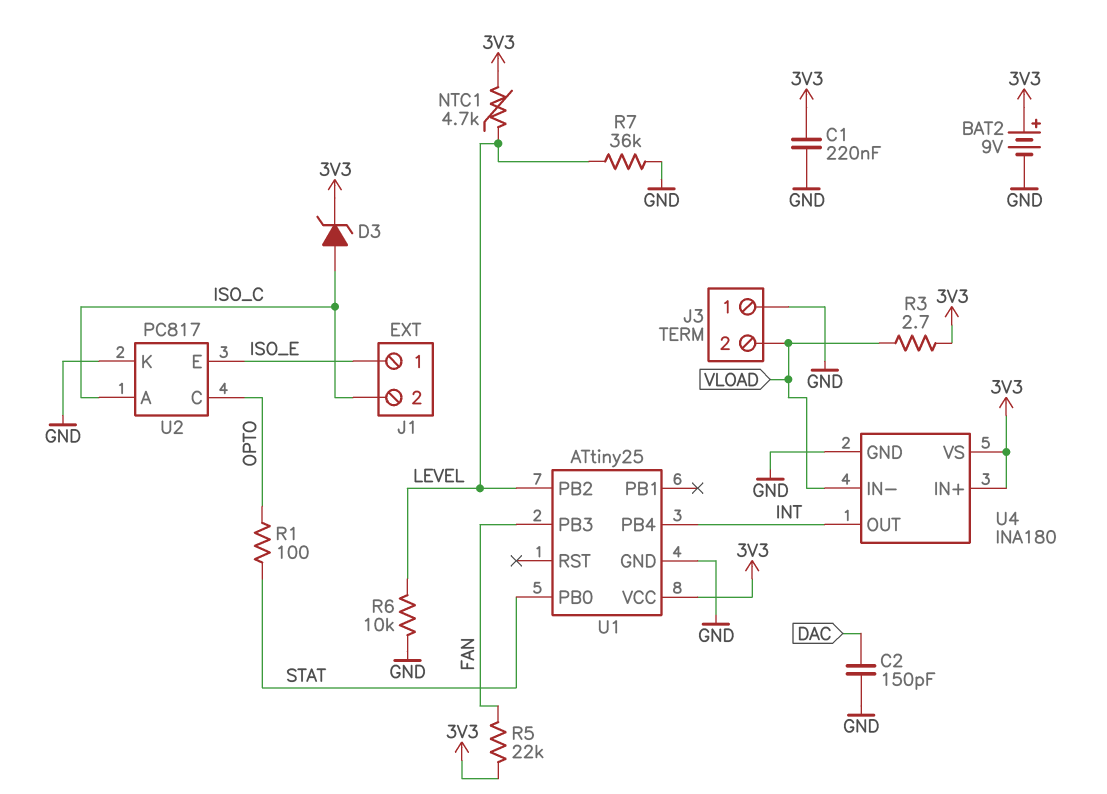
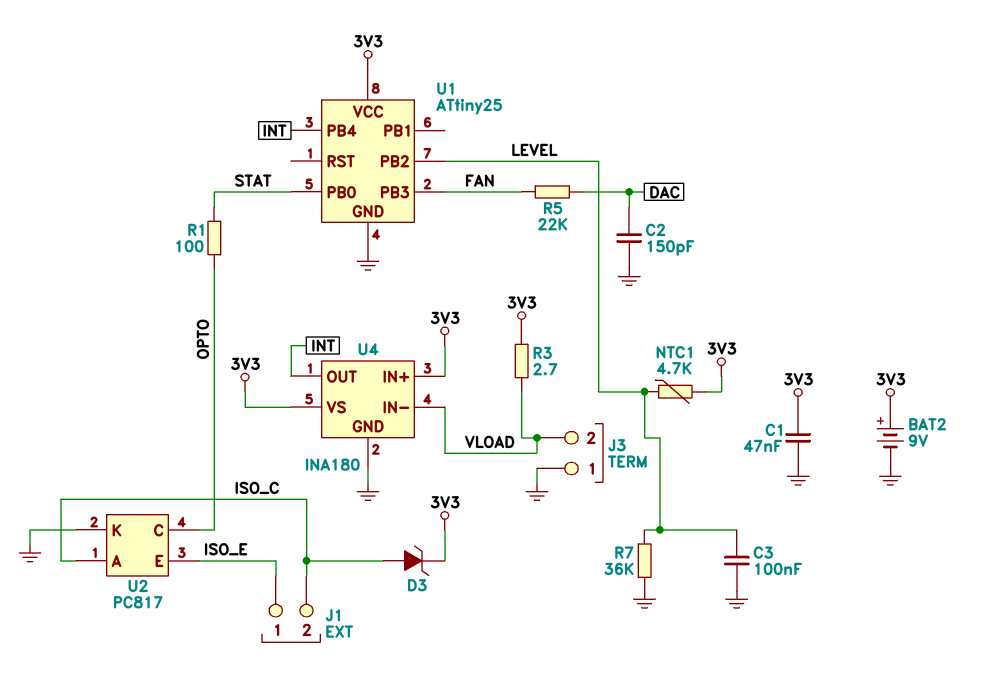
C1: 220nF (3V3, GND) -> 47nF (3V3, GND)
C3: none -> 100nF (GND, LEVEL)
R5: 22k (3V3, FAN) -> 22k (DAC, FAN)
R6: 10k (GND, LEVEL) -> none

